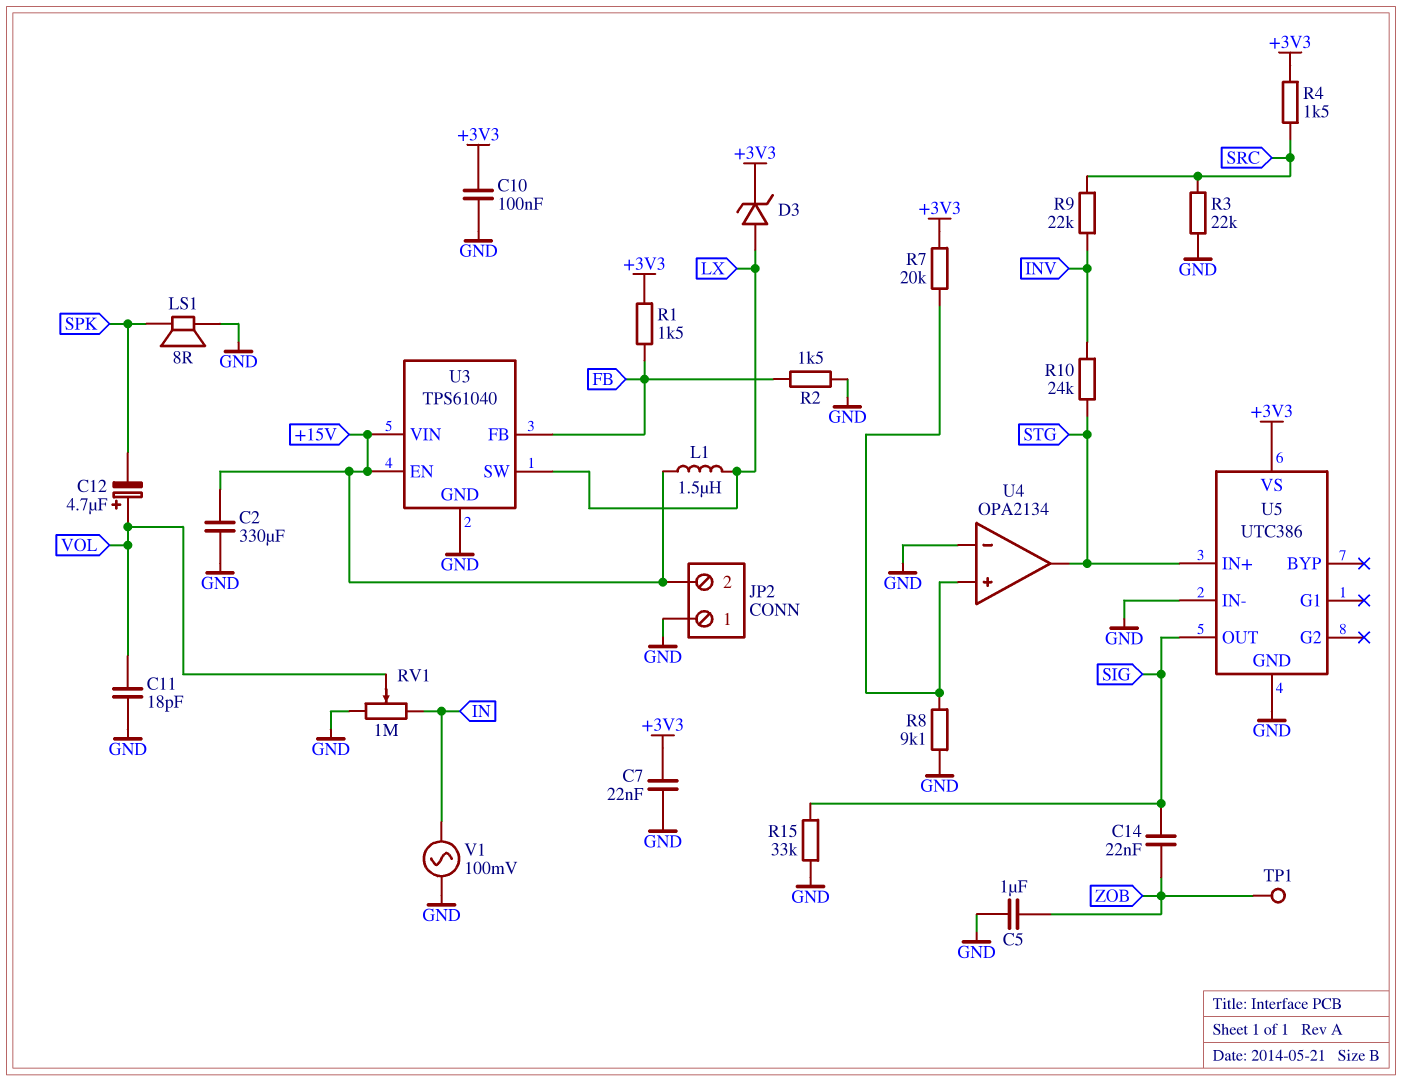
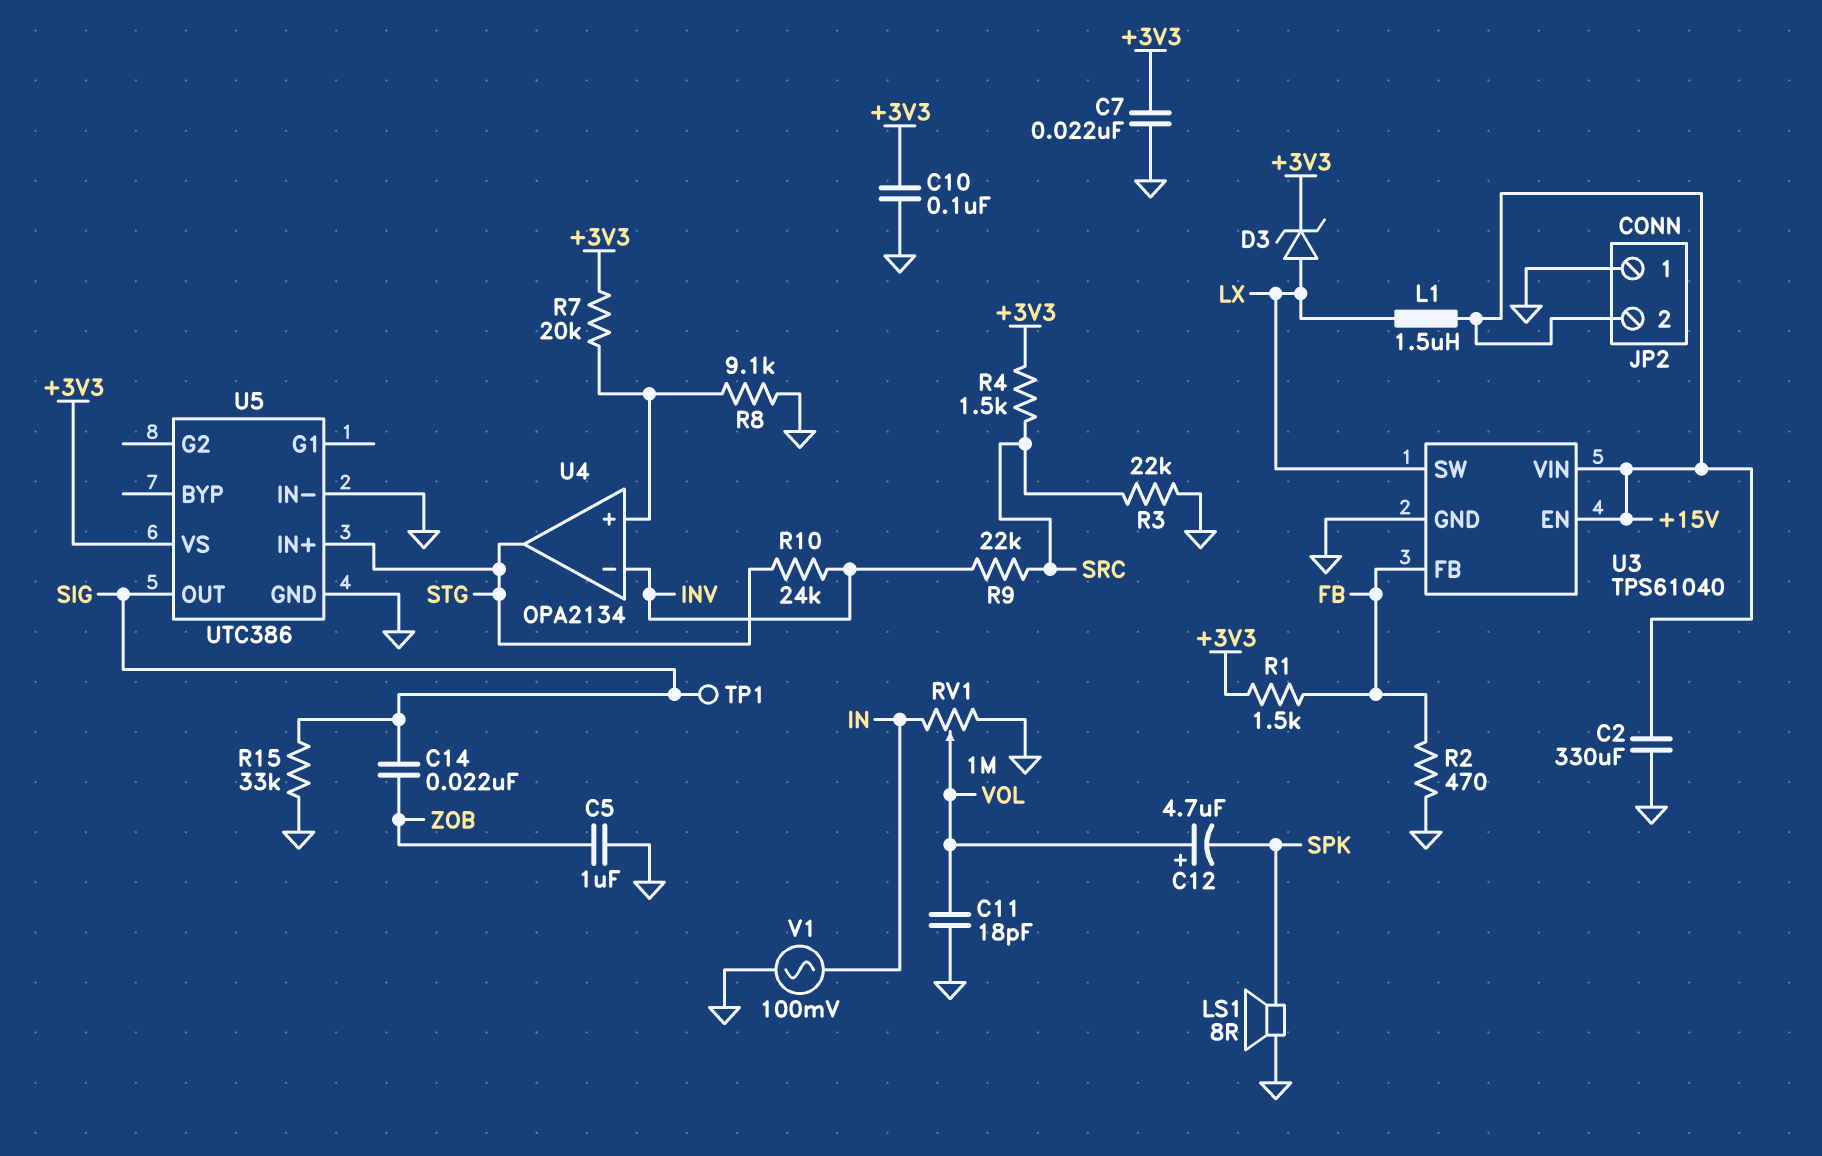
R2: 1.5k (FB, GND) -> 470 (FB, GND)
TP1: test point (ZOB) -> test point (SIG)
U4 pin in-: GND -> INV

